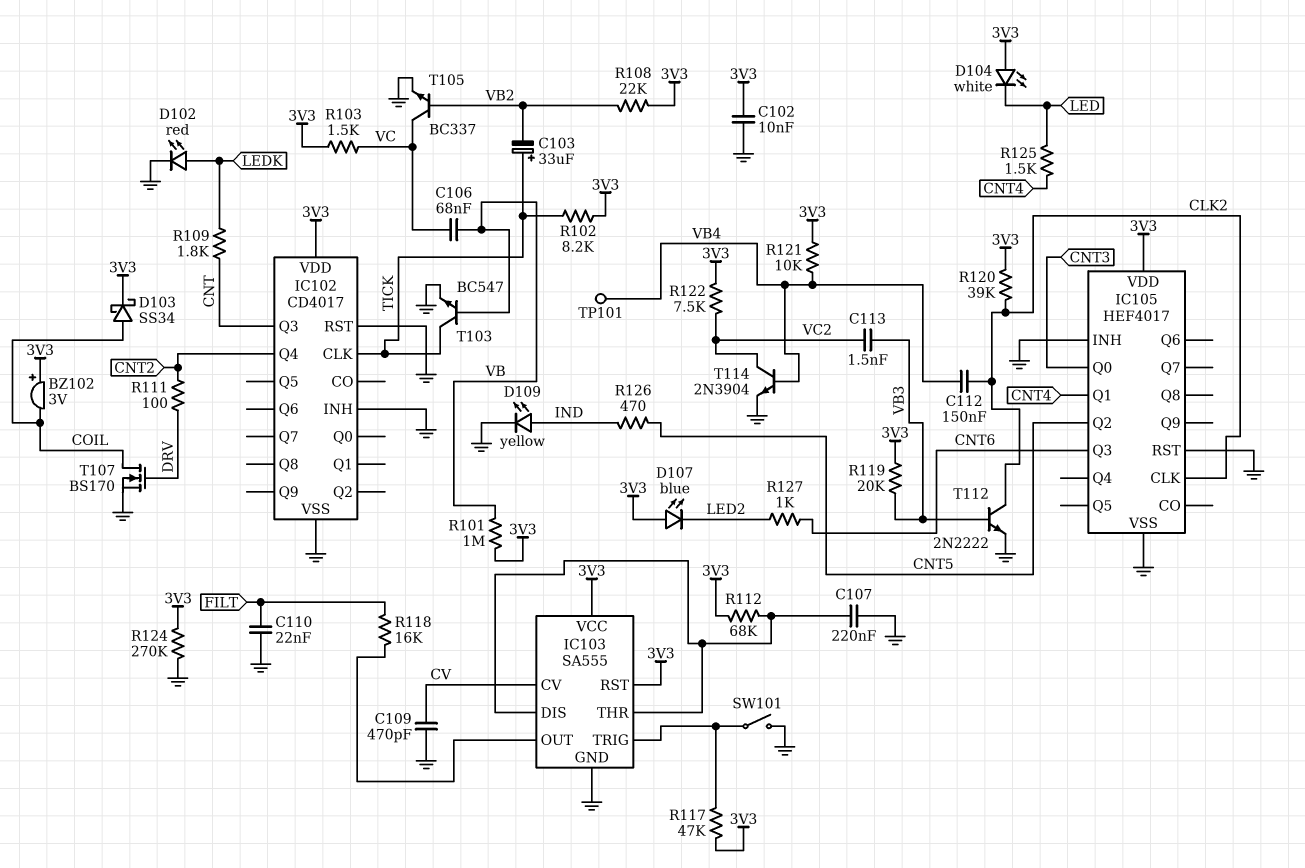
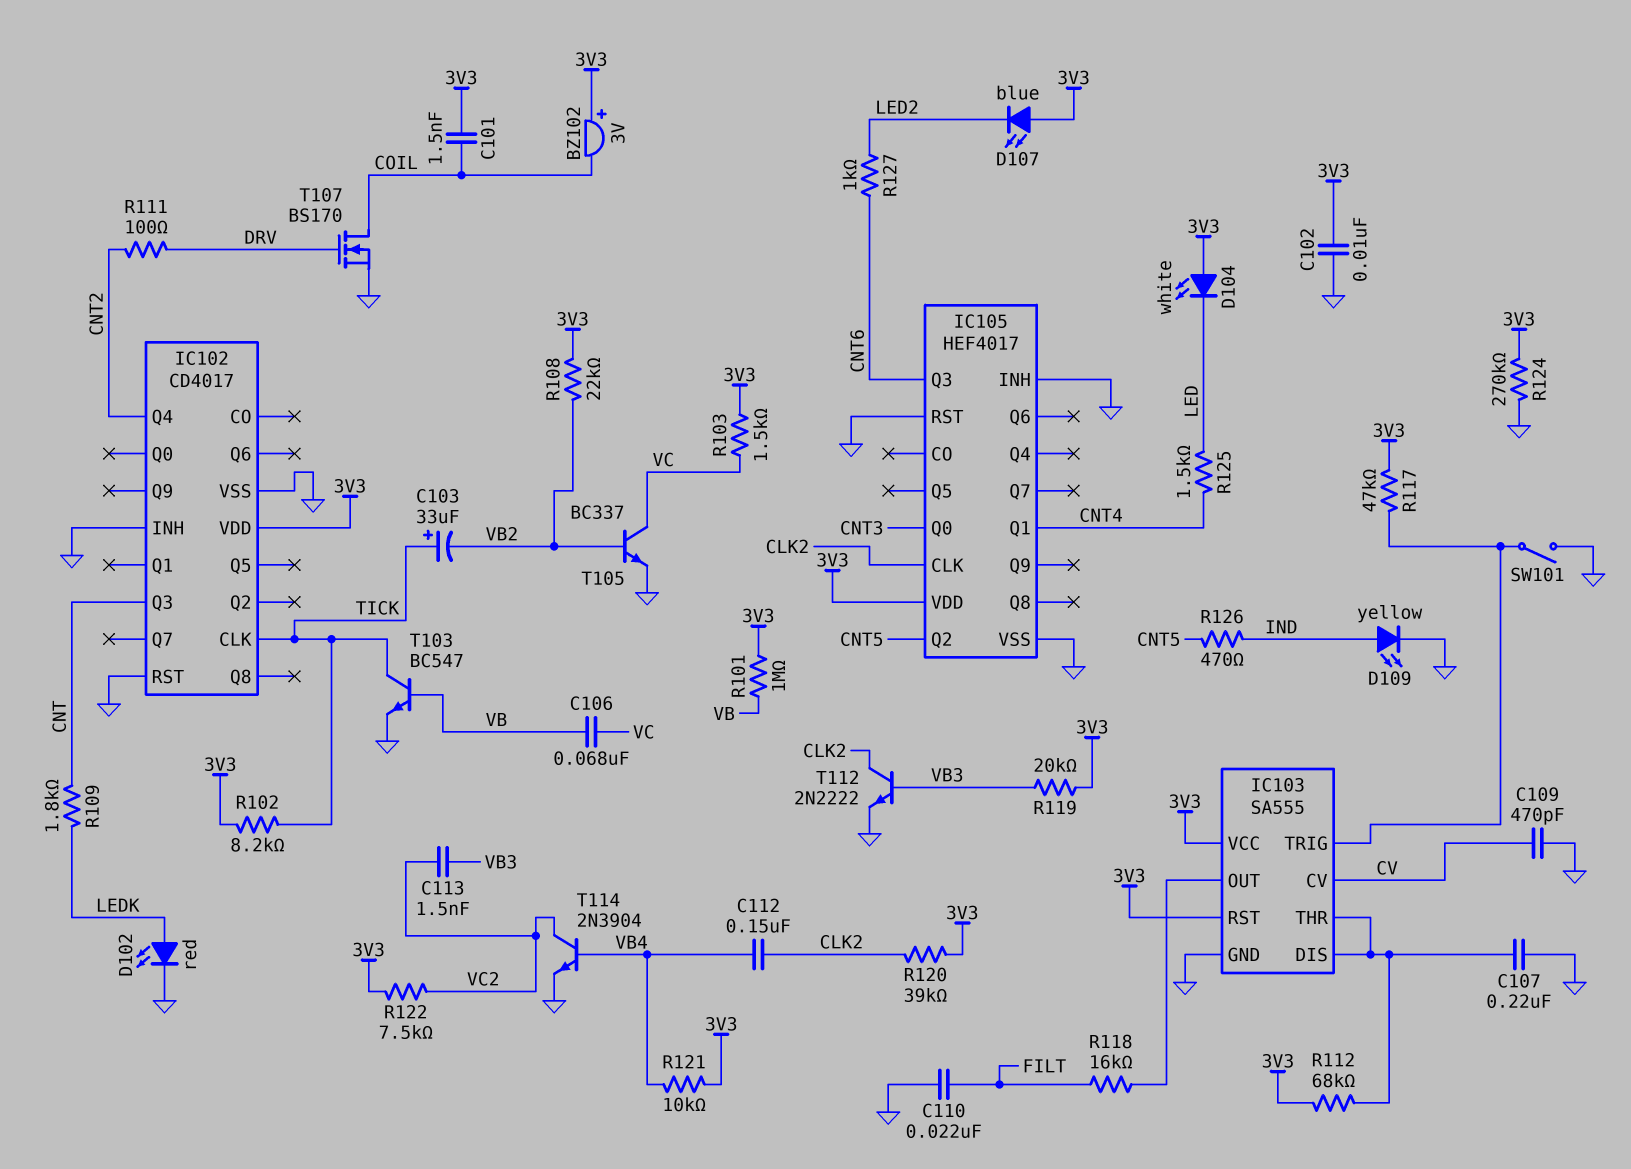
C101: none -> 1.5nF (3V3, COIL)
D103: schottky SS34 (A COIL, K 3V3) -> none
TP101: test point (VB4) -> none

